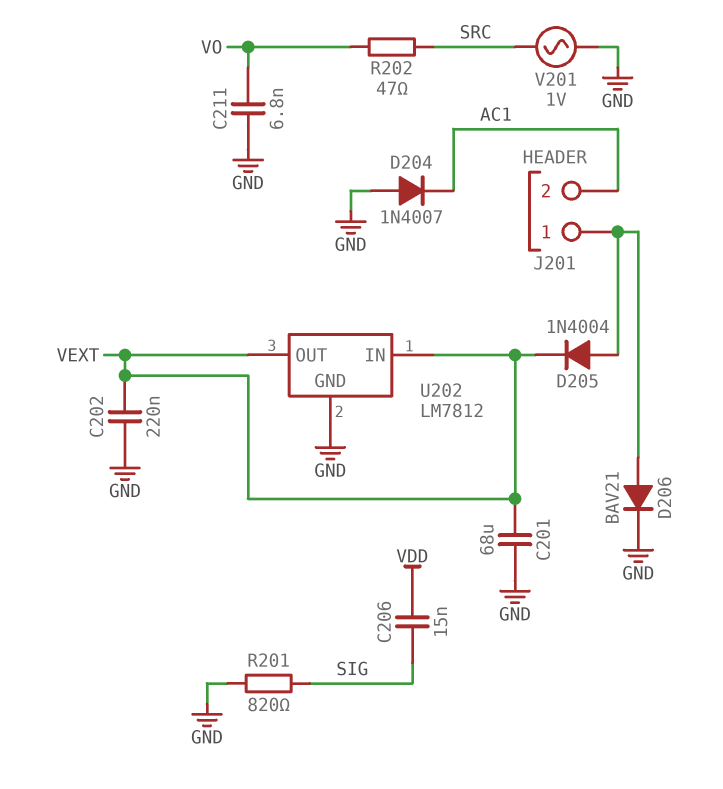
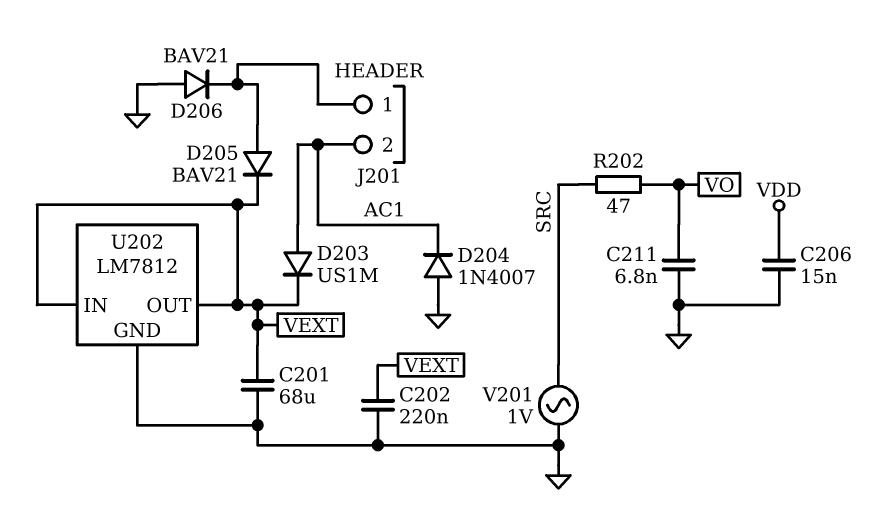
C206: 15nF (SIG, VDD) -> 15nF (GND, VDD)
D203: none -> diode US1M (A AC1, K VEXT)
D205: diode 1N4004 (A J201/1, K VEXT) -> diode BAV21 (A J201/1, K VEXT)
D206: diode BAV21 (A J201/1, K GND) -> diode BAV21 (A GND, K J201/1)
R201: 820 (GND, SIG) -> none

